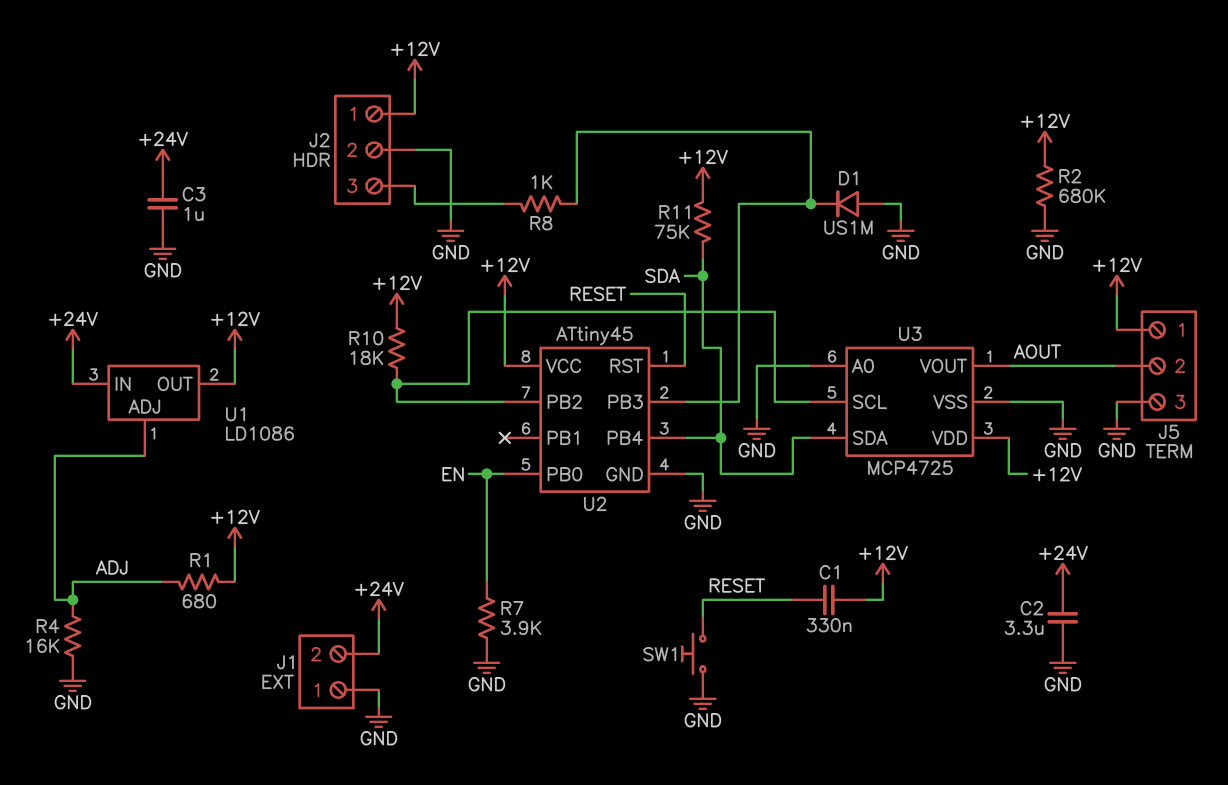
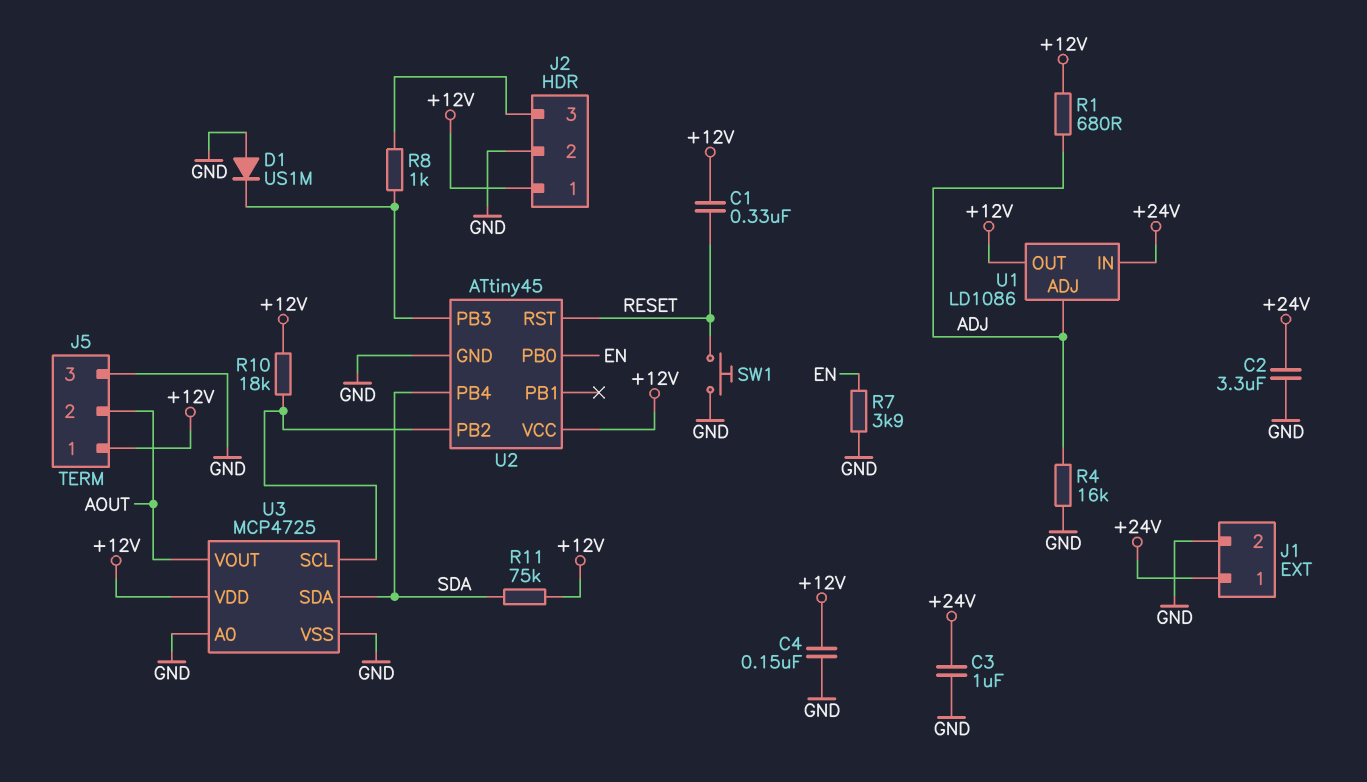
C4: none -> 150nF (+12V, GND)
J1 pin 1: GND -> +24V
J1 pin 2: +24V -> GND
R2: 680k (+12V, GND) -> none

